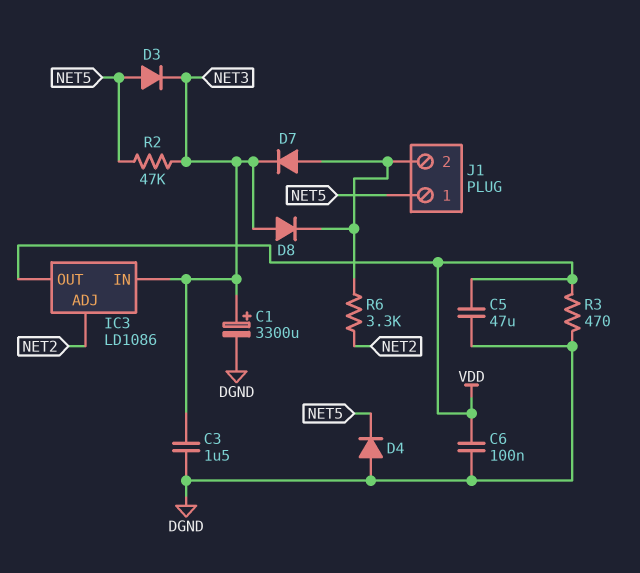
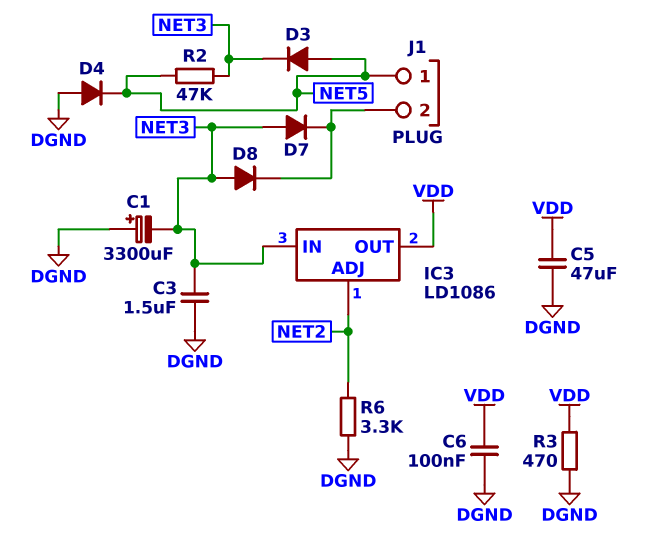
C1: 3300uF (plus NET3, minus DGND) -> 3300uF (plus DGND, minus NET3)
D7: diode (A J1/2, K NET3) -> diode (A NET3, K J1/2)
R6: 3.3k (J1/2, NET2) -> 3.3k (DGND, NET2)

